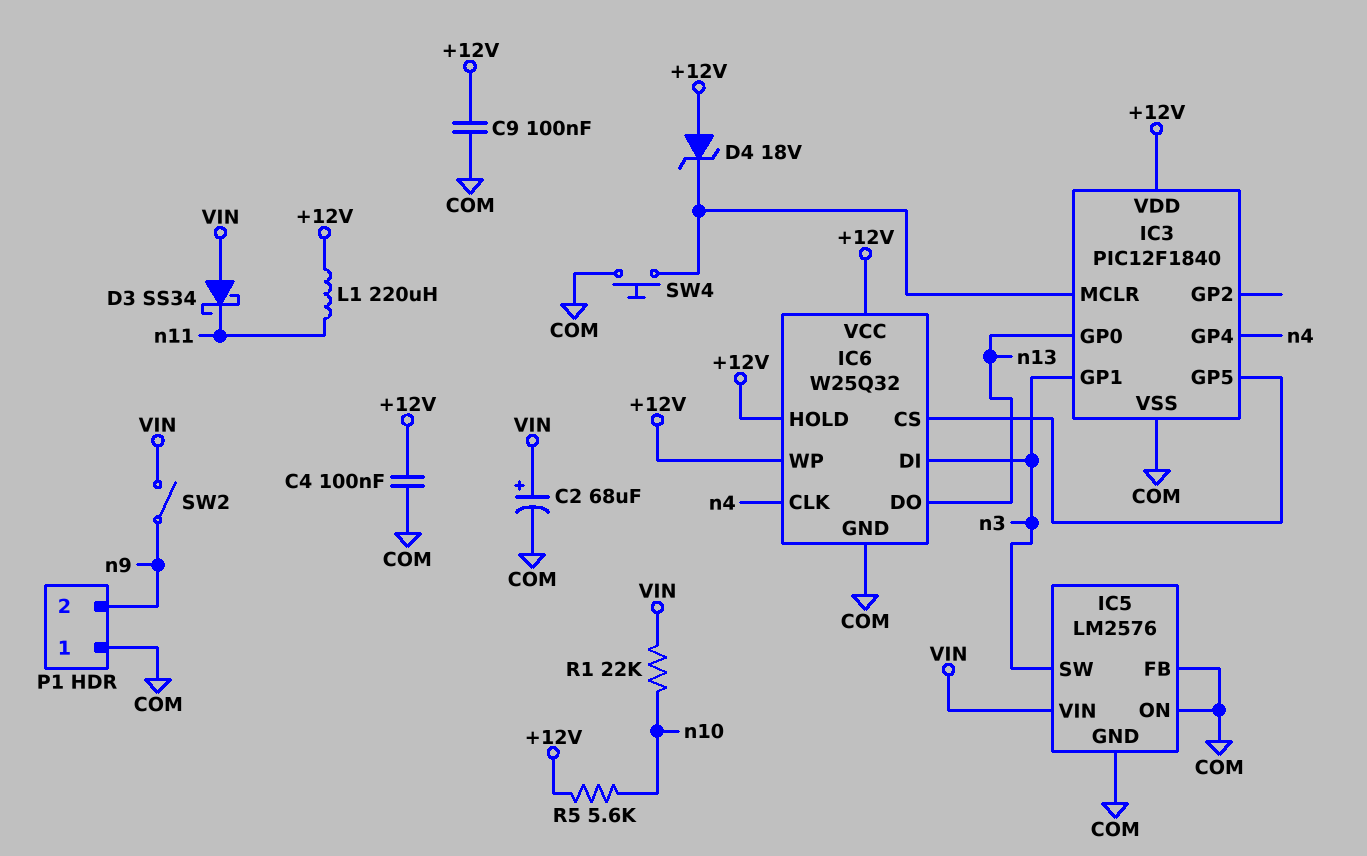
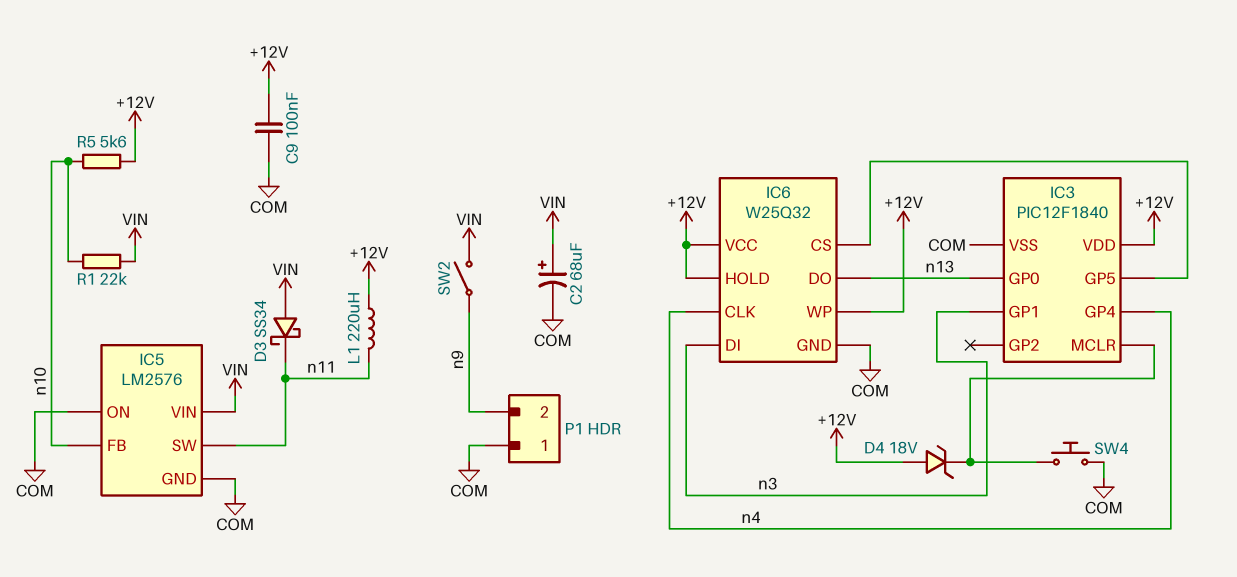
C4: 100nF (+12V, COM) -> none
IC5 pin FB: COM -> n10
IC5 pin SW: n3 -> n11

